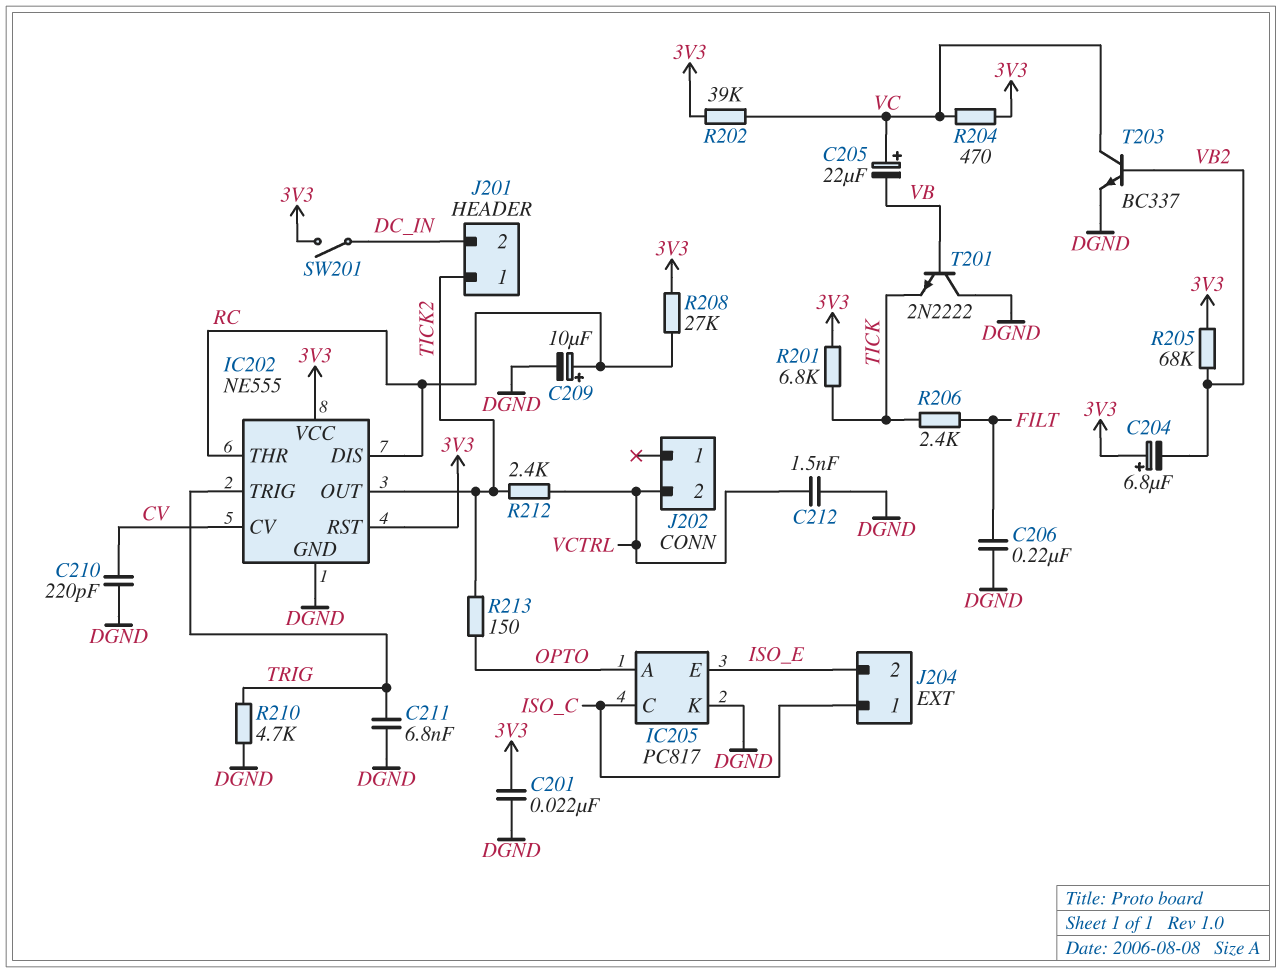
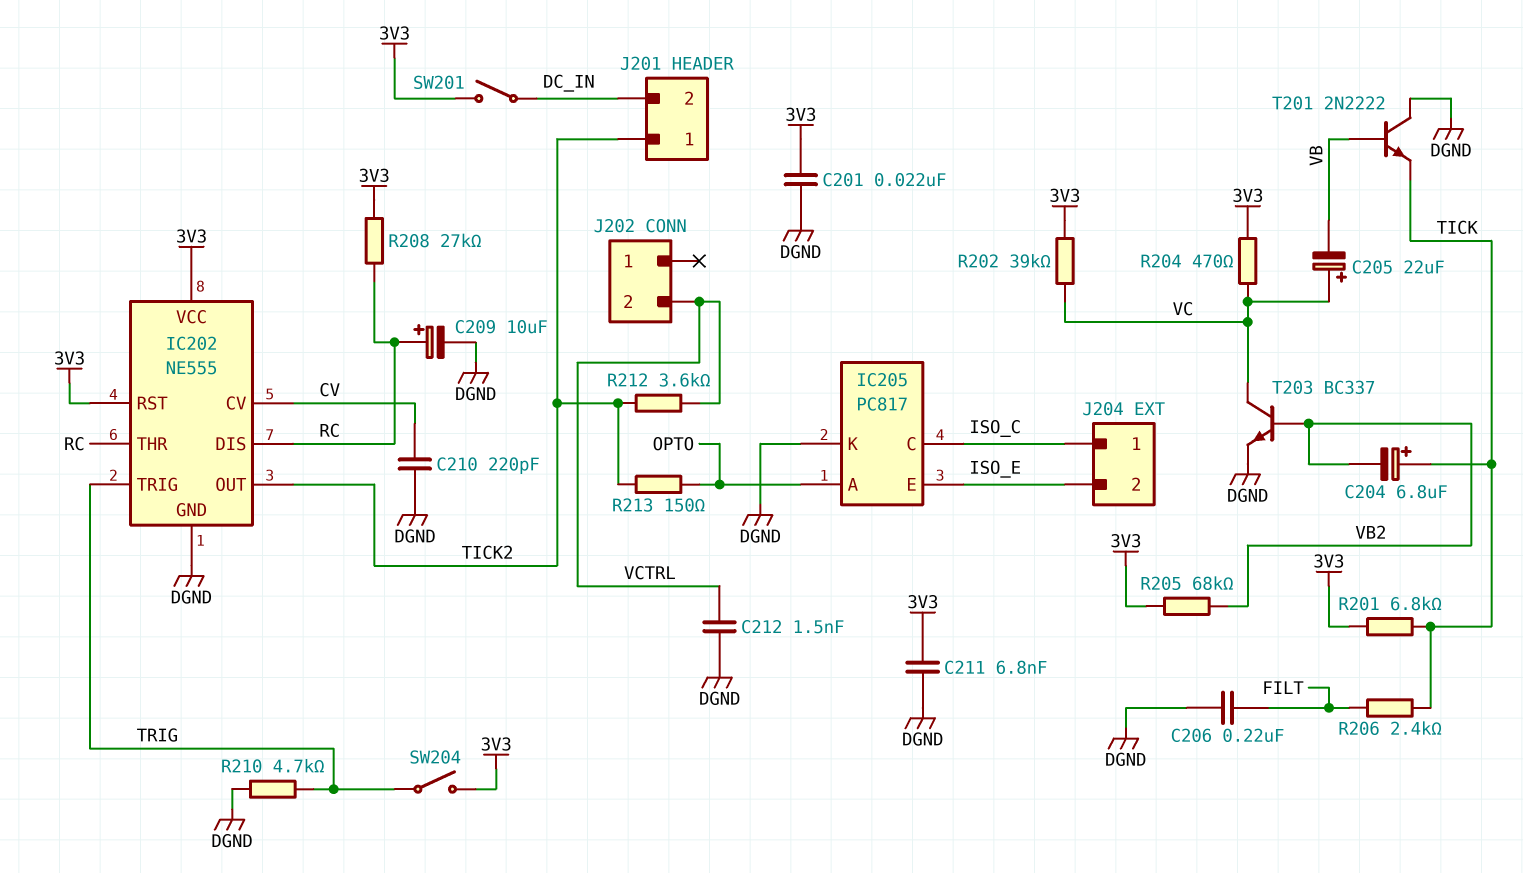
C204: 6.8uF (plus 3V3, minus VB2) -> 6.8uF (plus TICK, minus VB2)
C211: 6.8nF (DGND, TRIG) -> 6.8nF (3V3, DGND)
R212: 2.4k (TICK2, VCTRL) -> 3.6k (TICK2, VCTRL)
SW204: none -> switch (3V3, TRIG)

